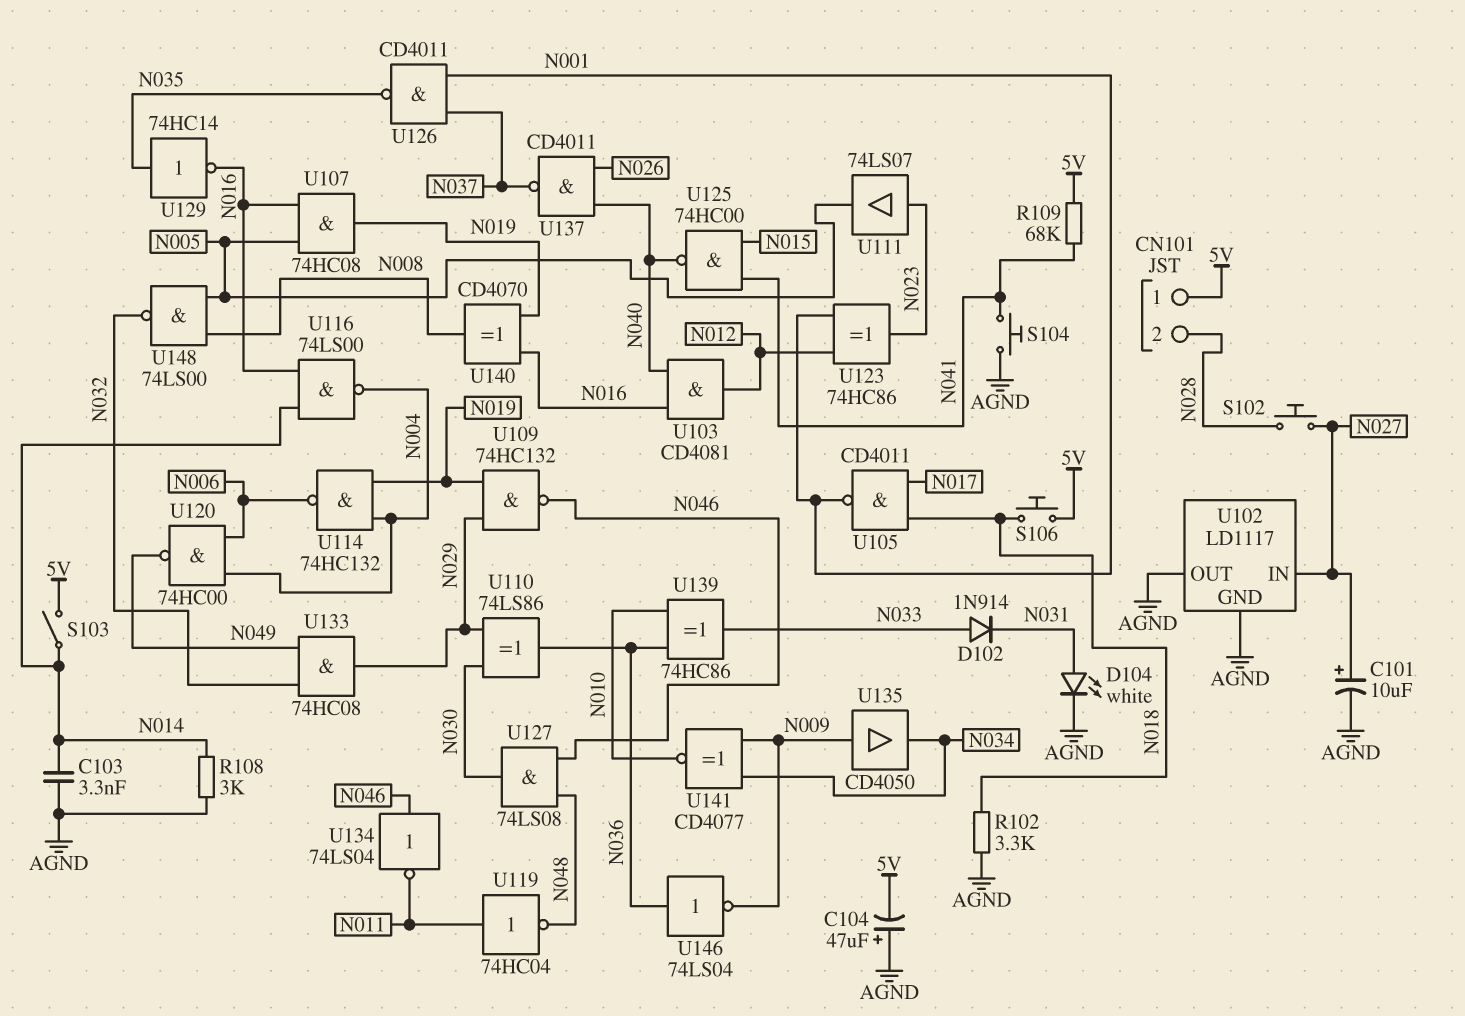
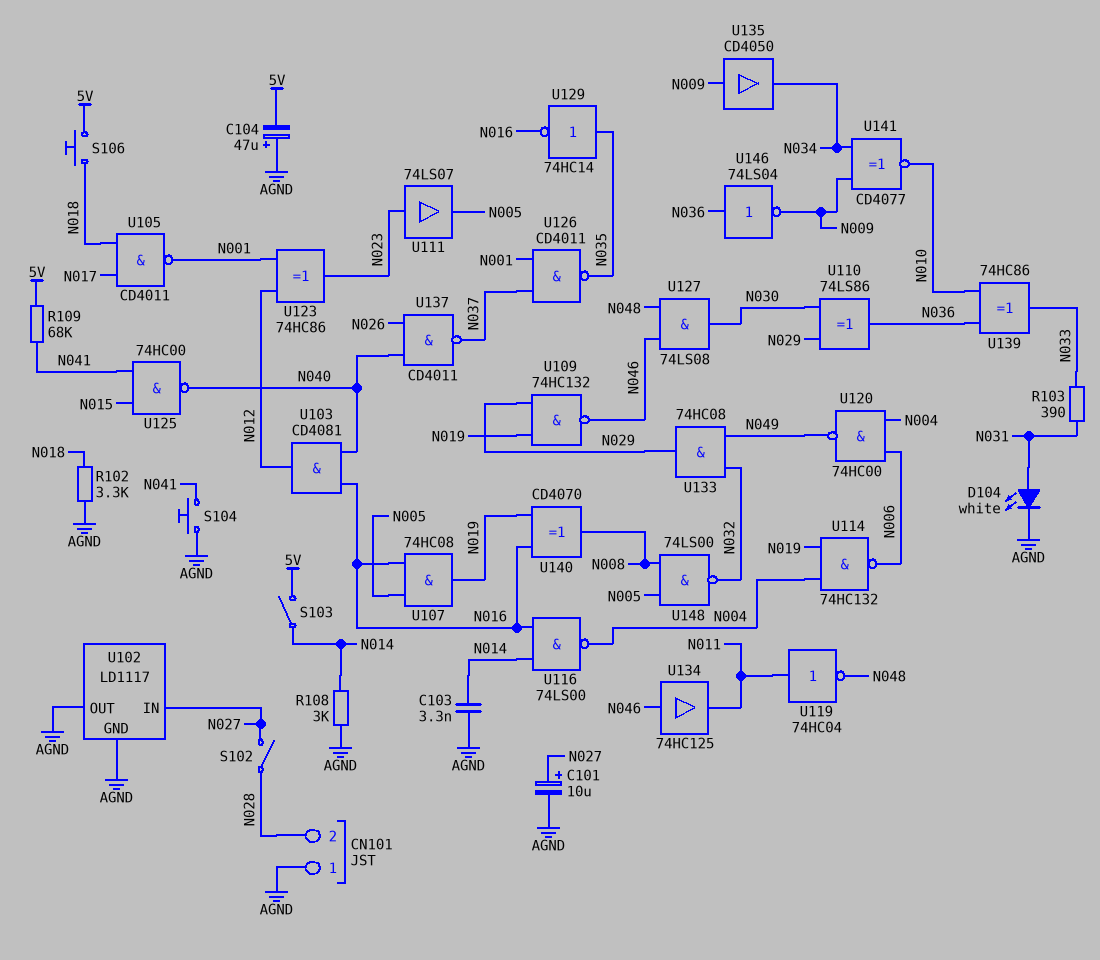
CN101 pin 1: 5V -> AGND
D102: diode 1N914 (A N033, K N031) -> none
R103: none -> 390 (N031, N033)
S102: button (N027, N028) -> switch (N027, N028)
U134: NOT 74LS04 (in N046, out N011) -> buffer 74HC125 (in N046, out N011)

